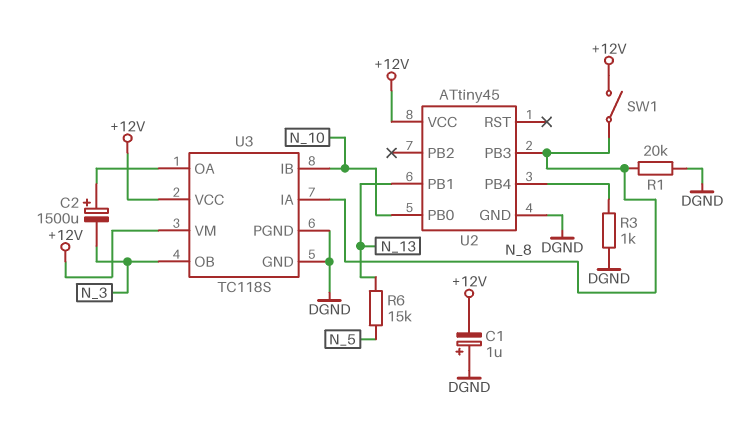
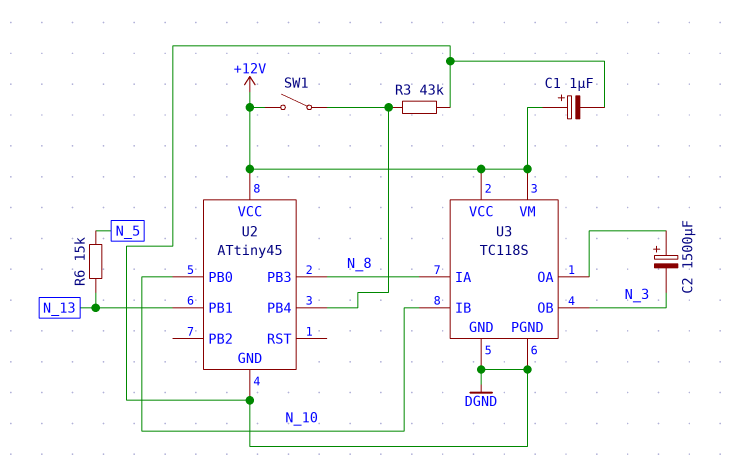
C1: 1uF (plus DGND, minus +12V) -> 1uF (plus +12V, minus DGND)
R1: 20k (DGND, N_8) -> none
R3: 1k (DGND, U2/PB4) -> 43k (DGND, U2/PB4)
SW1: switch (+12V, N_8) -> switch (+12V, U2/PB4)

